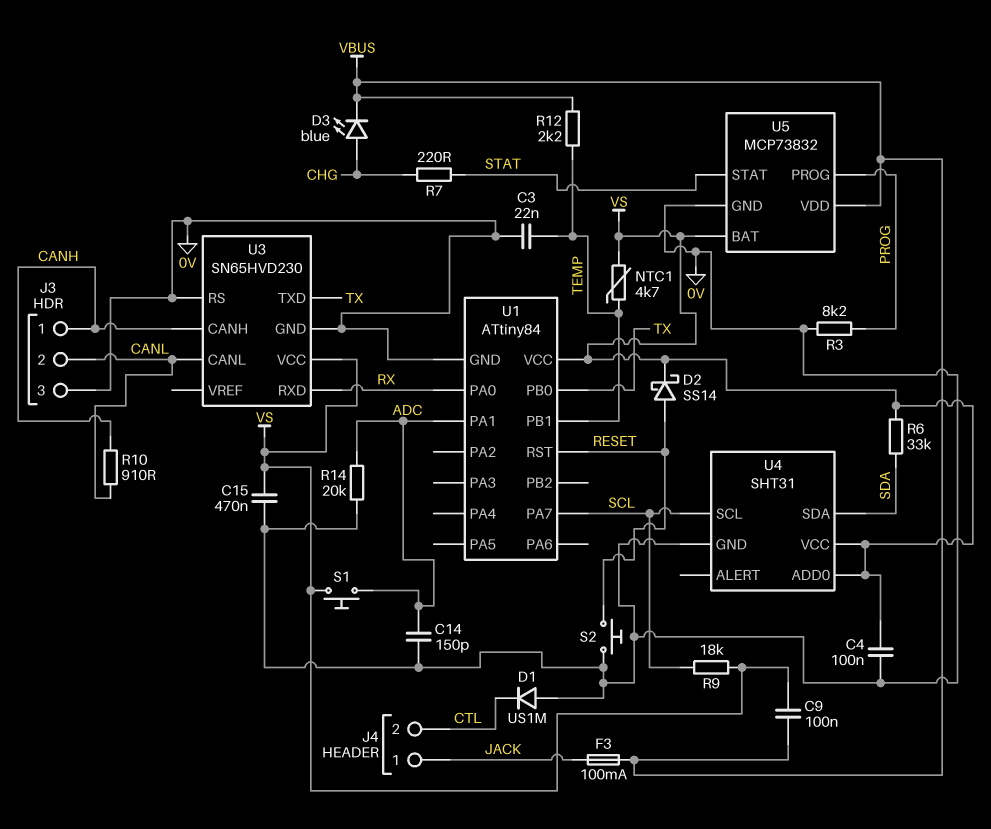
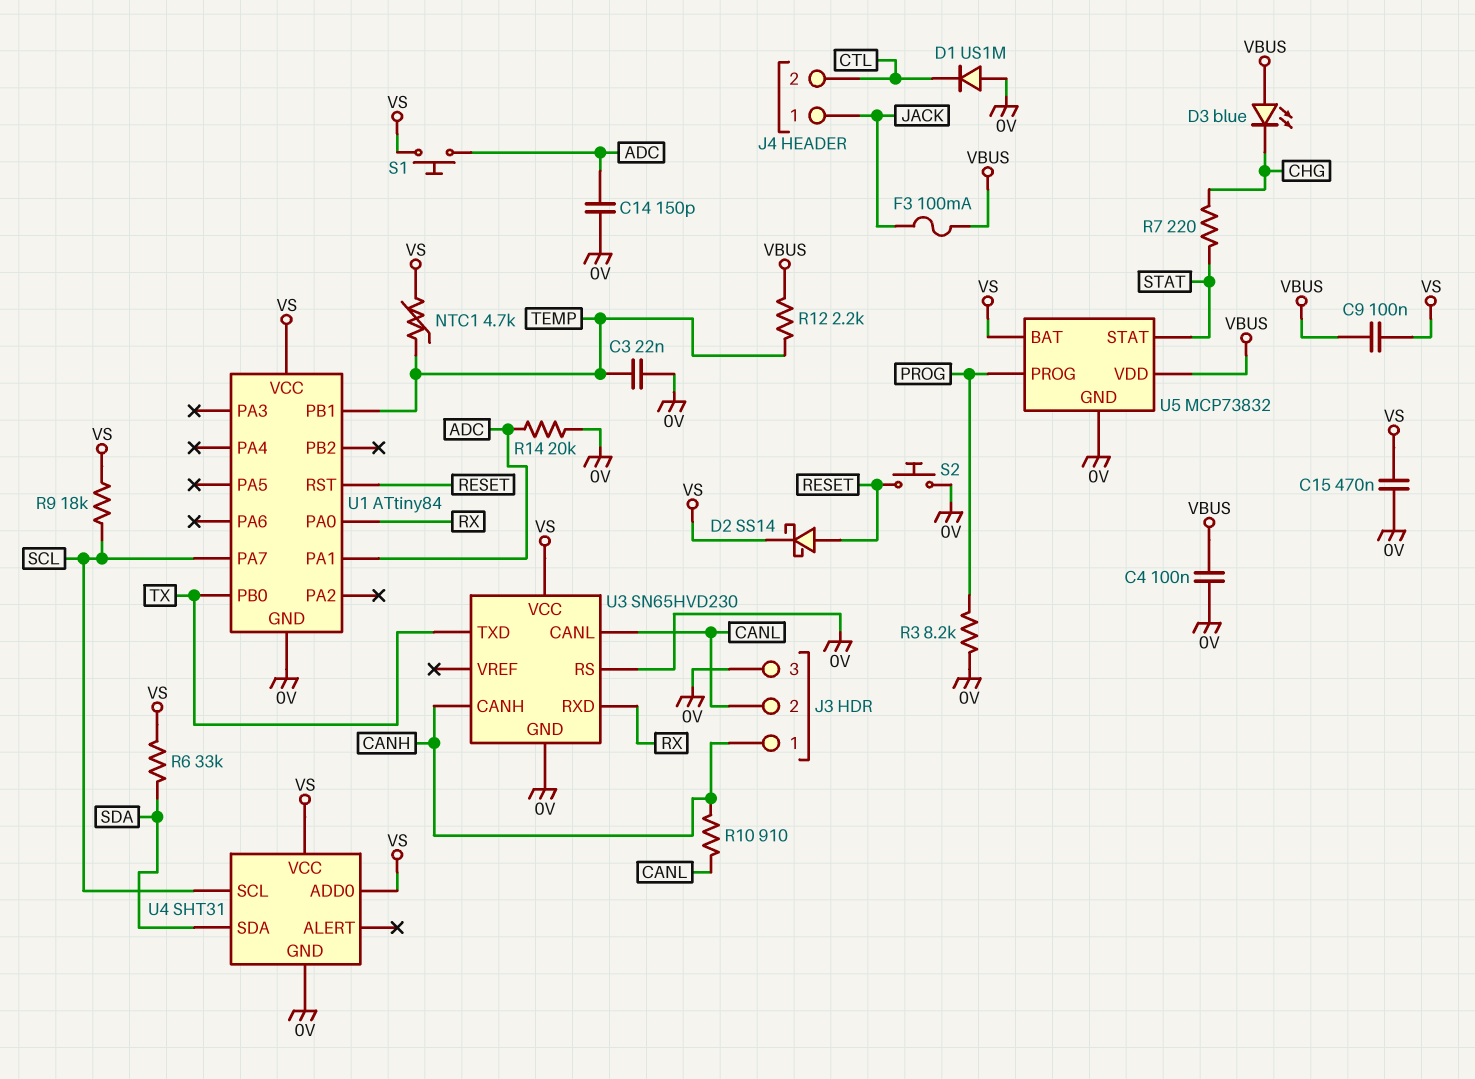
C4: 100nF (0V, VS) -> 100nF (0V, VBUS)
D3: LED blue (A CHG, K VBUS) -> LED blue (A VBUS, K CHG)

